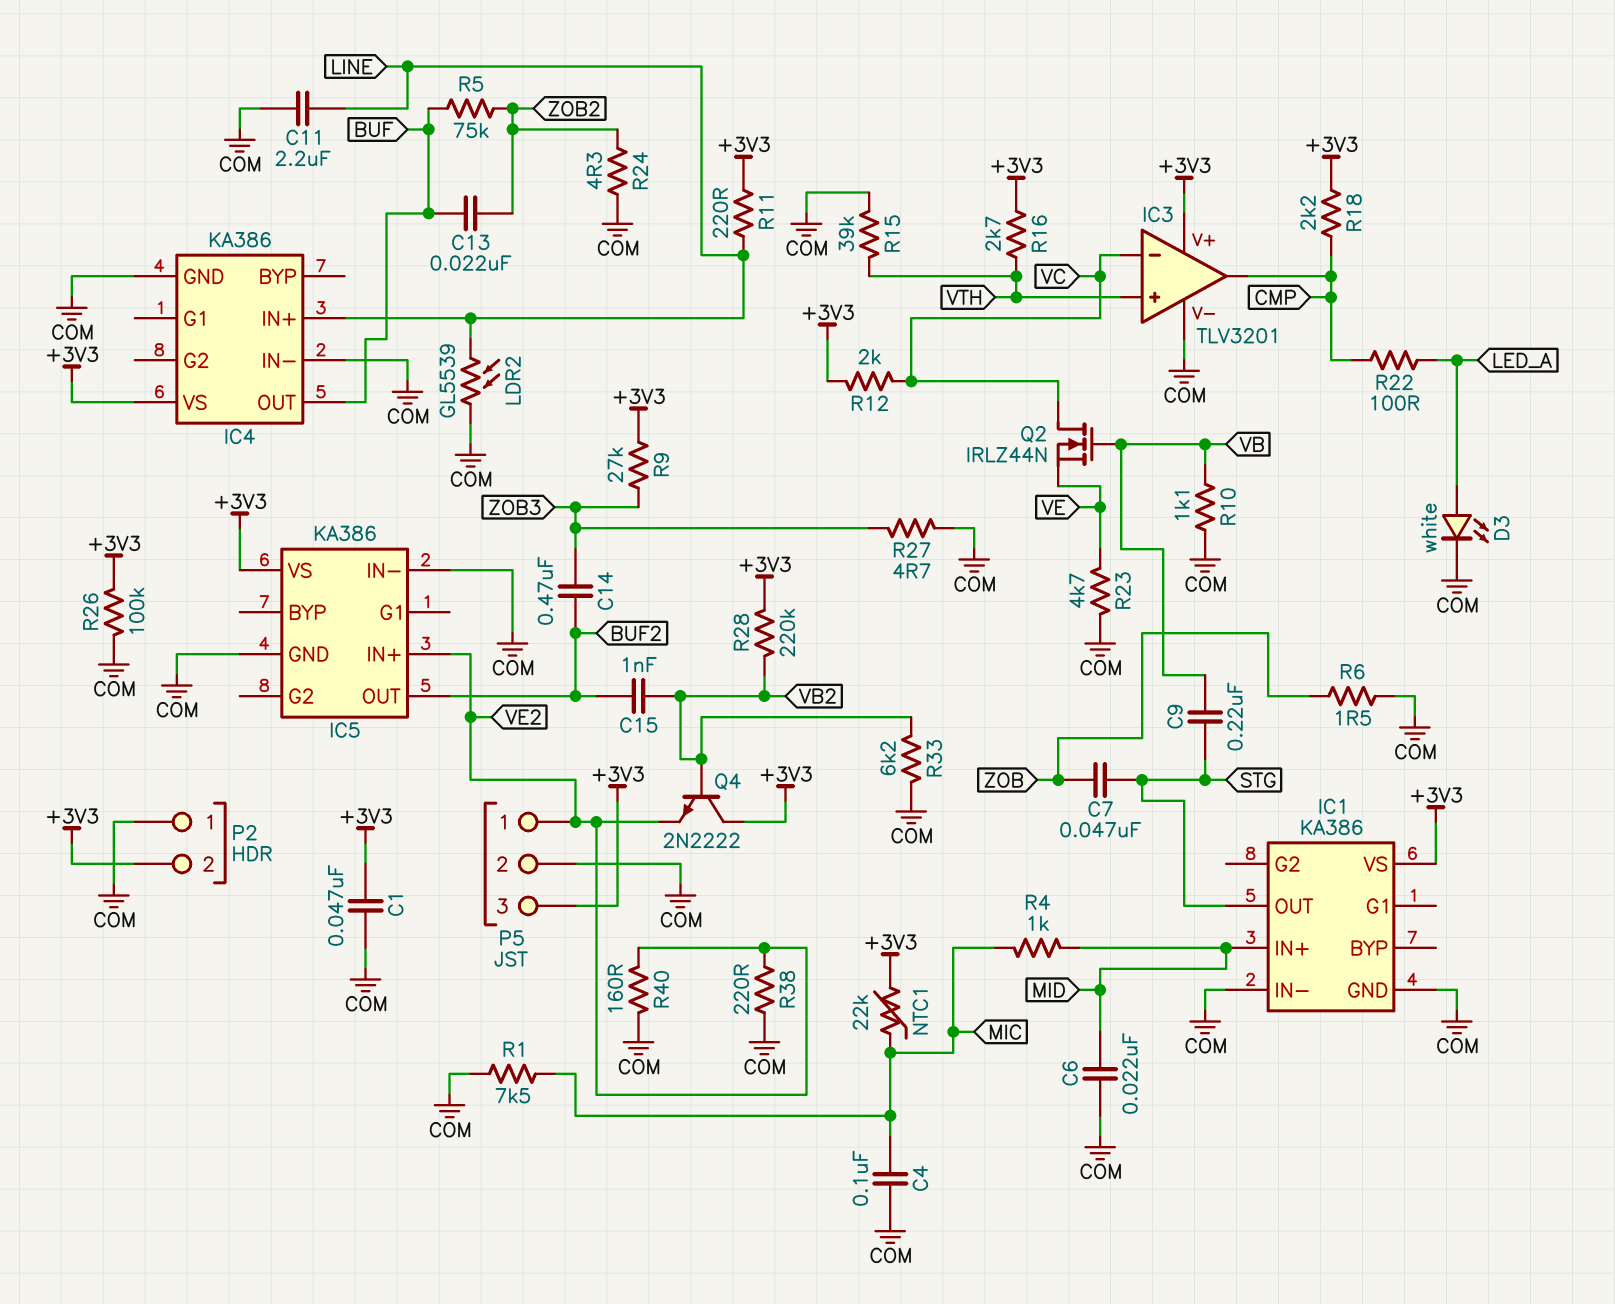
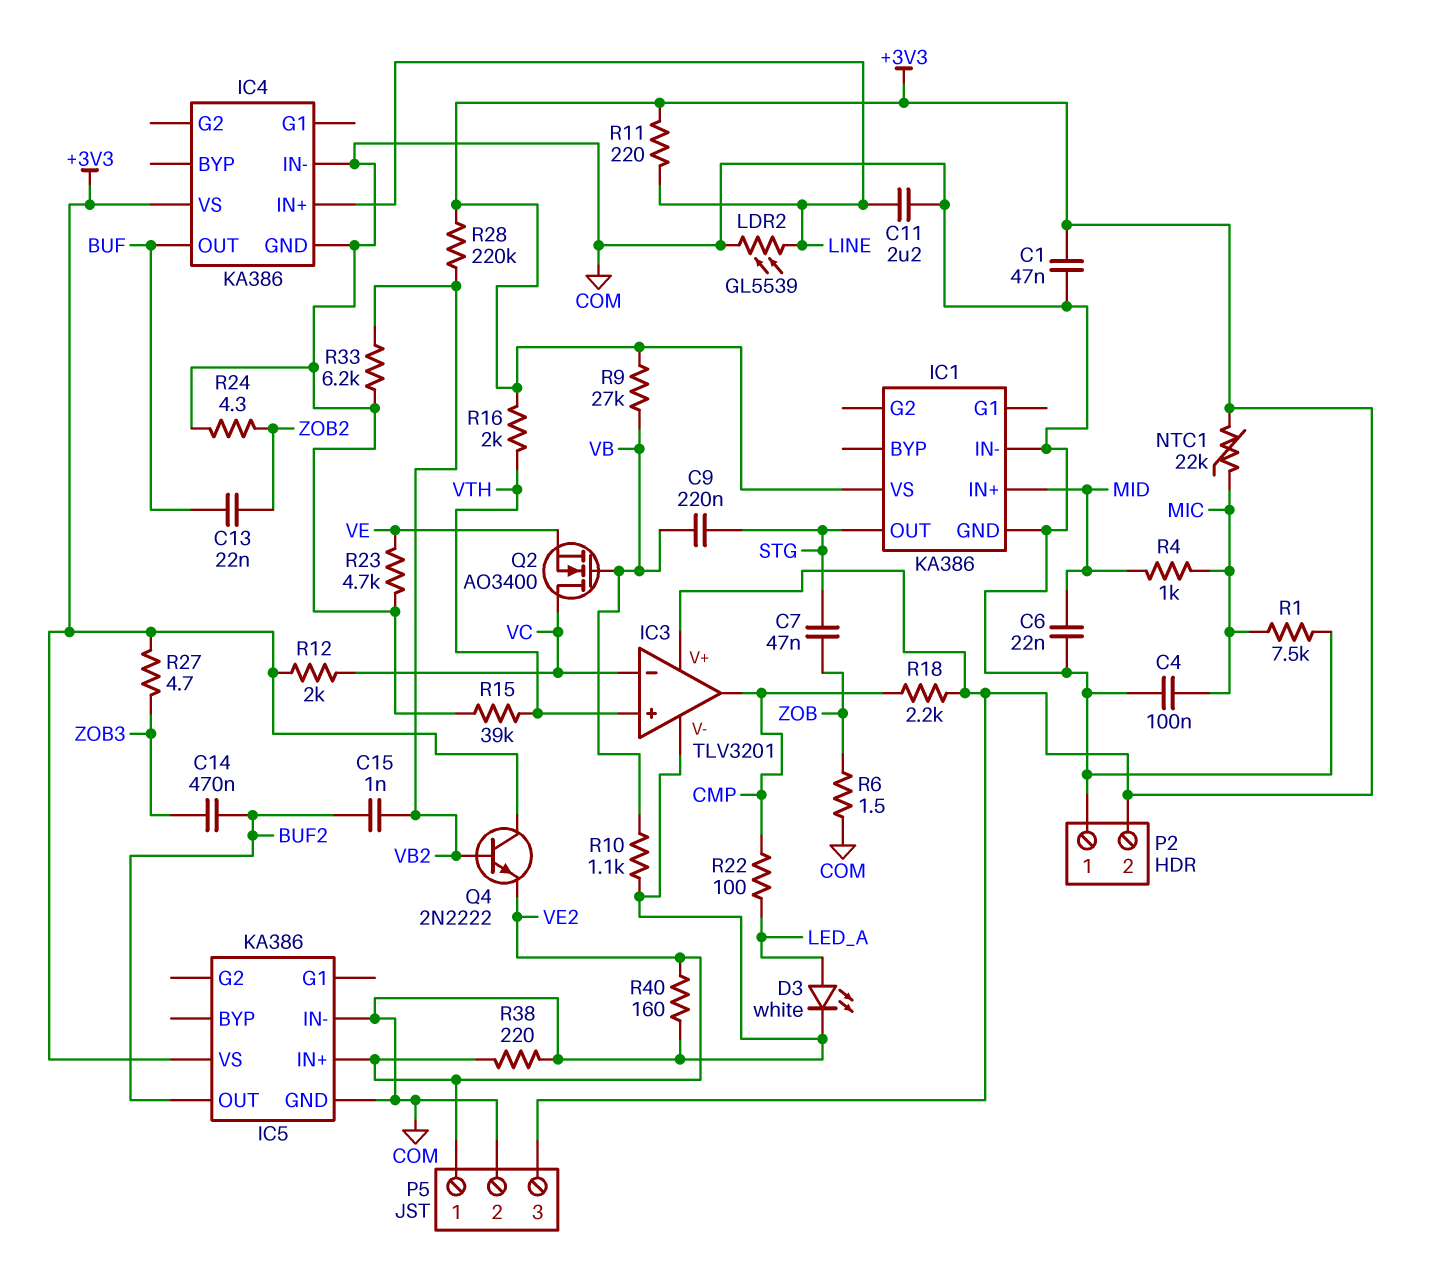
Q2: NMOS IRLZ44N (G VB, D VC, S VE) -> NMOS AO3400 (G VB, D VC, S VE)
R5: 75k (BUF, ZOB2) -> none
R9: 27k (+3V3, ZOB3) -> 27k (+3V3, VB)
R16: 2.7k (+3V3, VTH) -> 2k (+3V3, VTH)
R26: 100k (+3V3, COM) -> none
R27: 4.7 (COM, ZOB3) -> 4.7 (+3V3, ZOB3)

